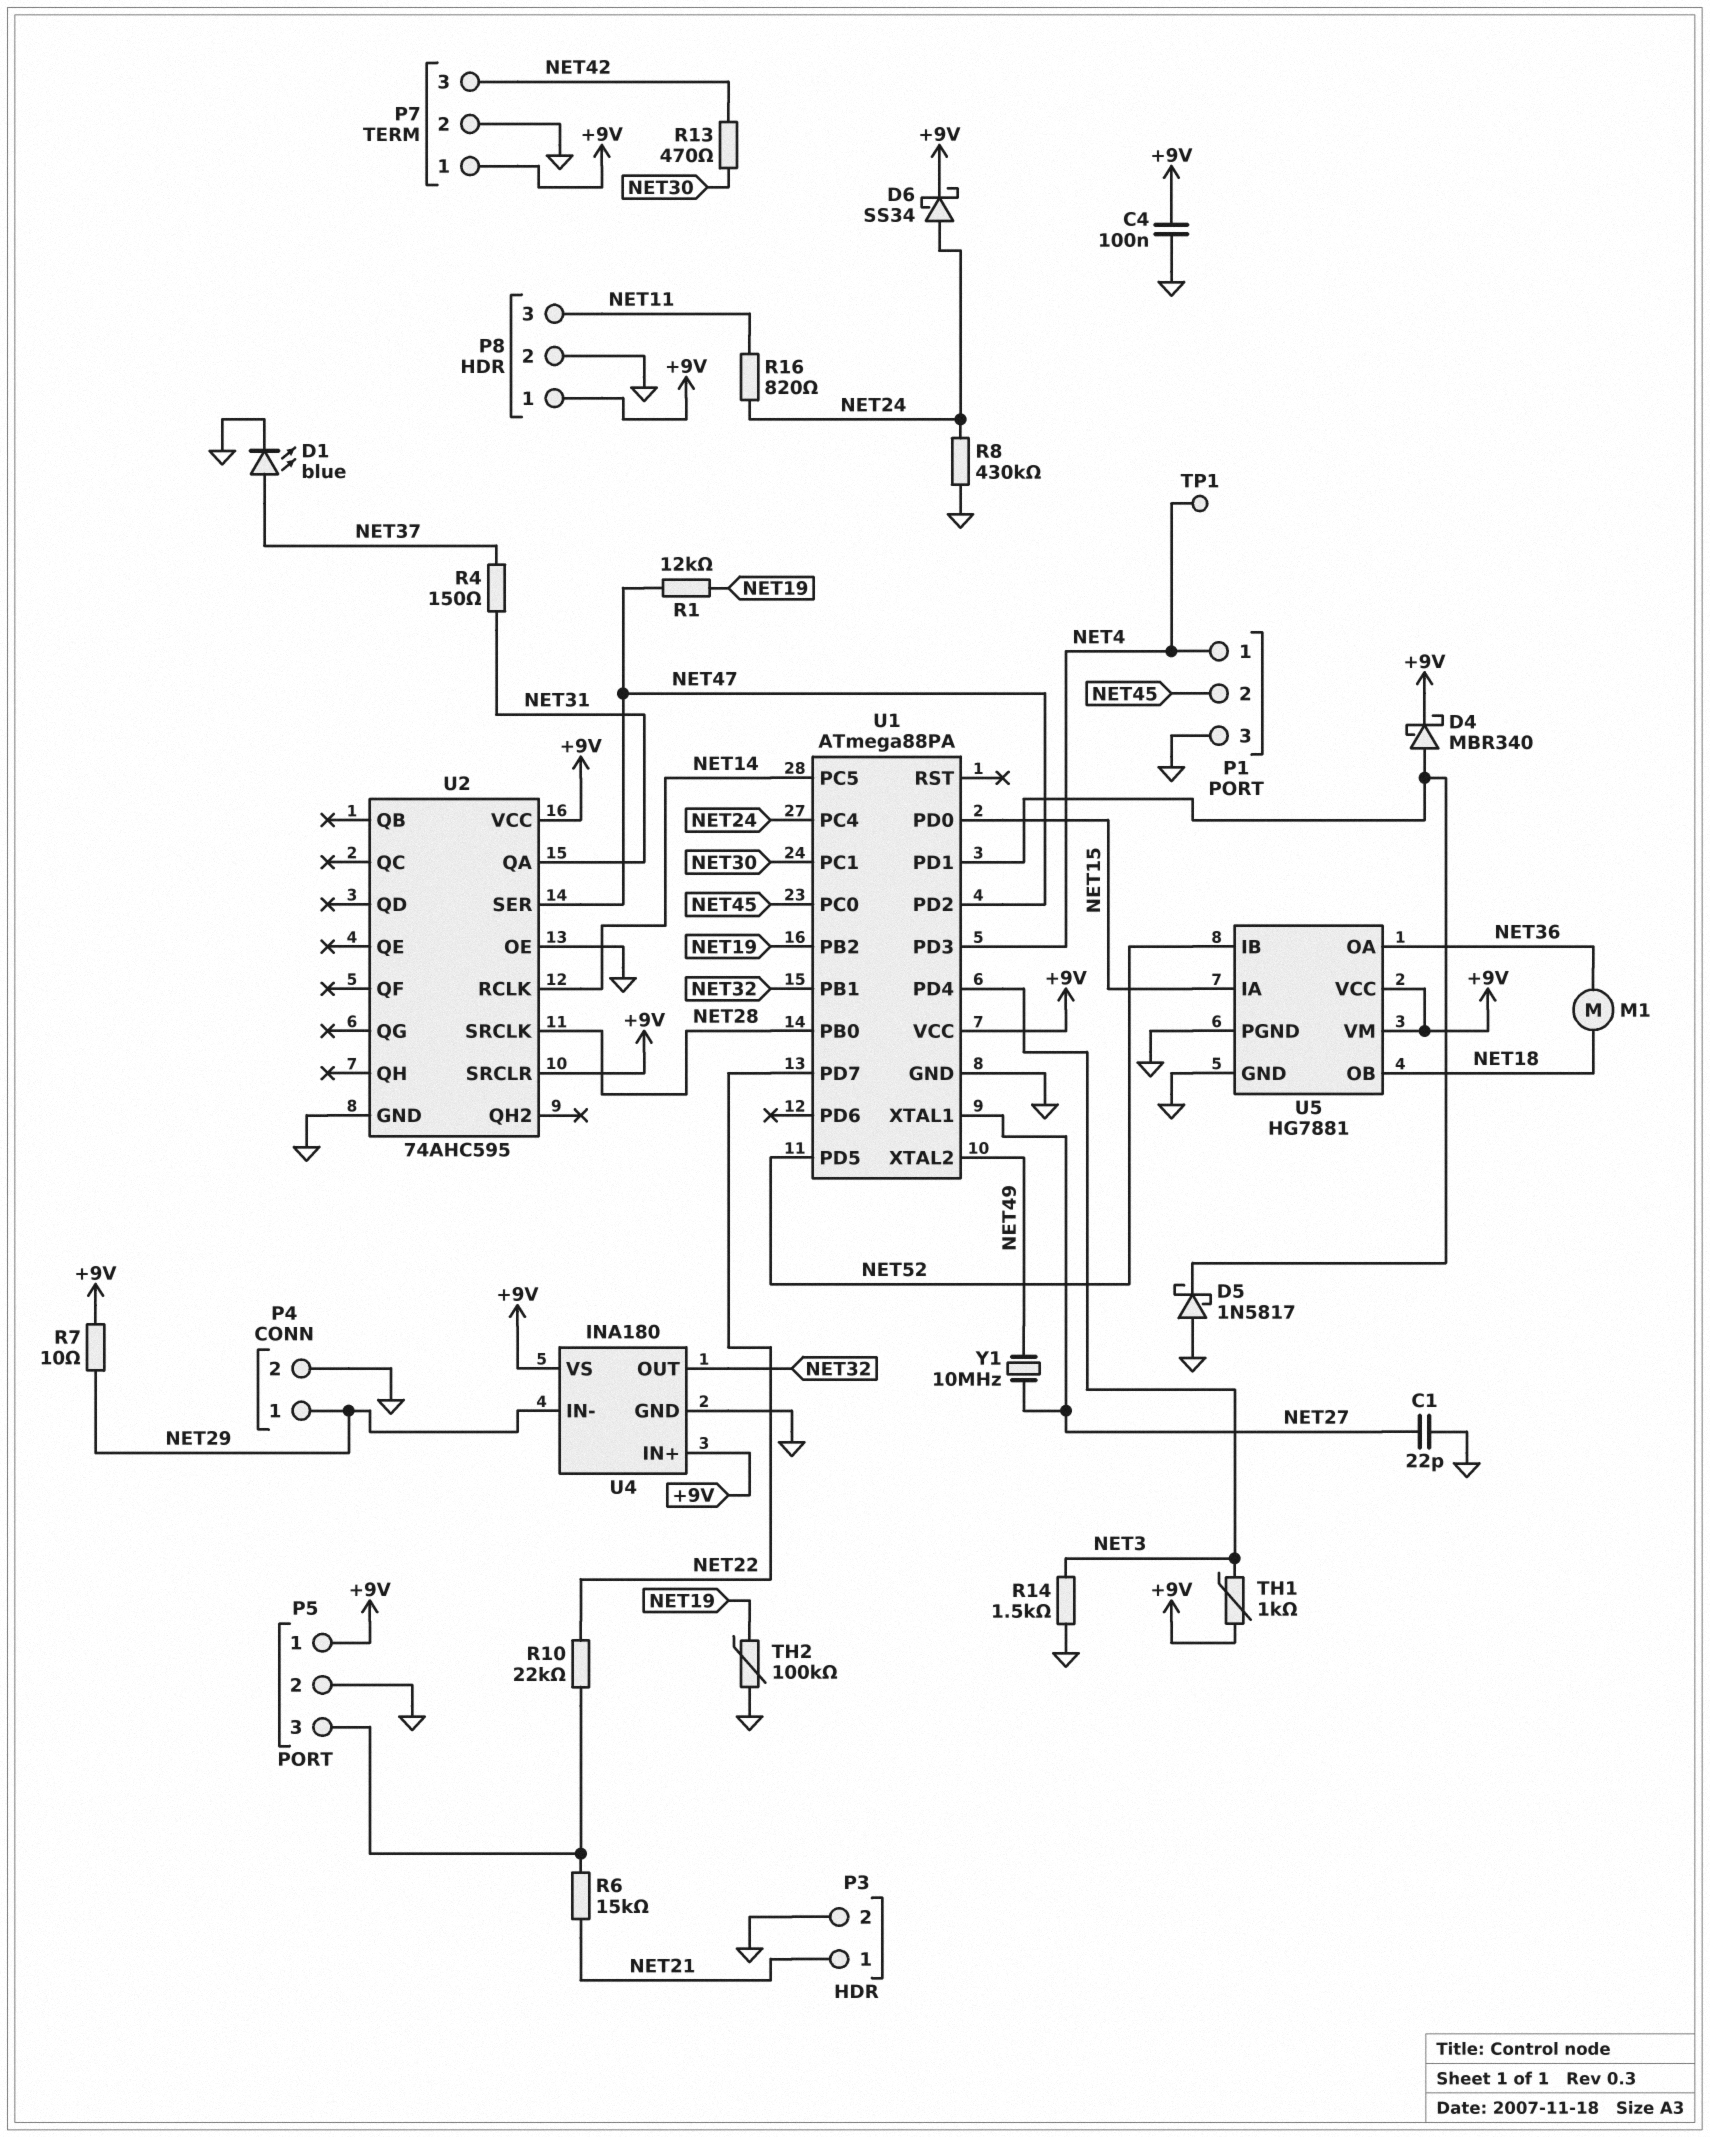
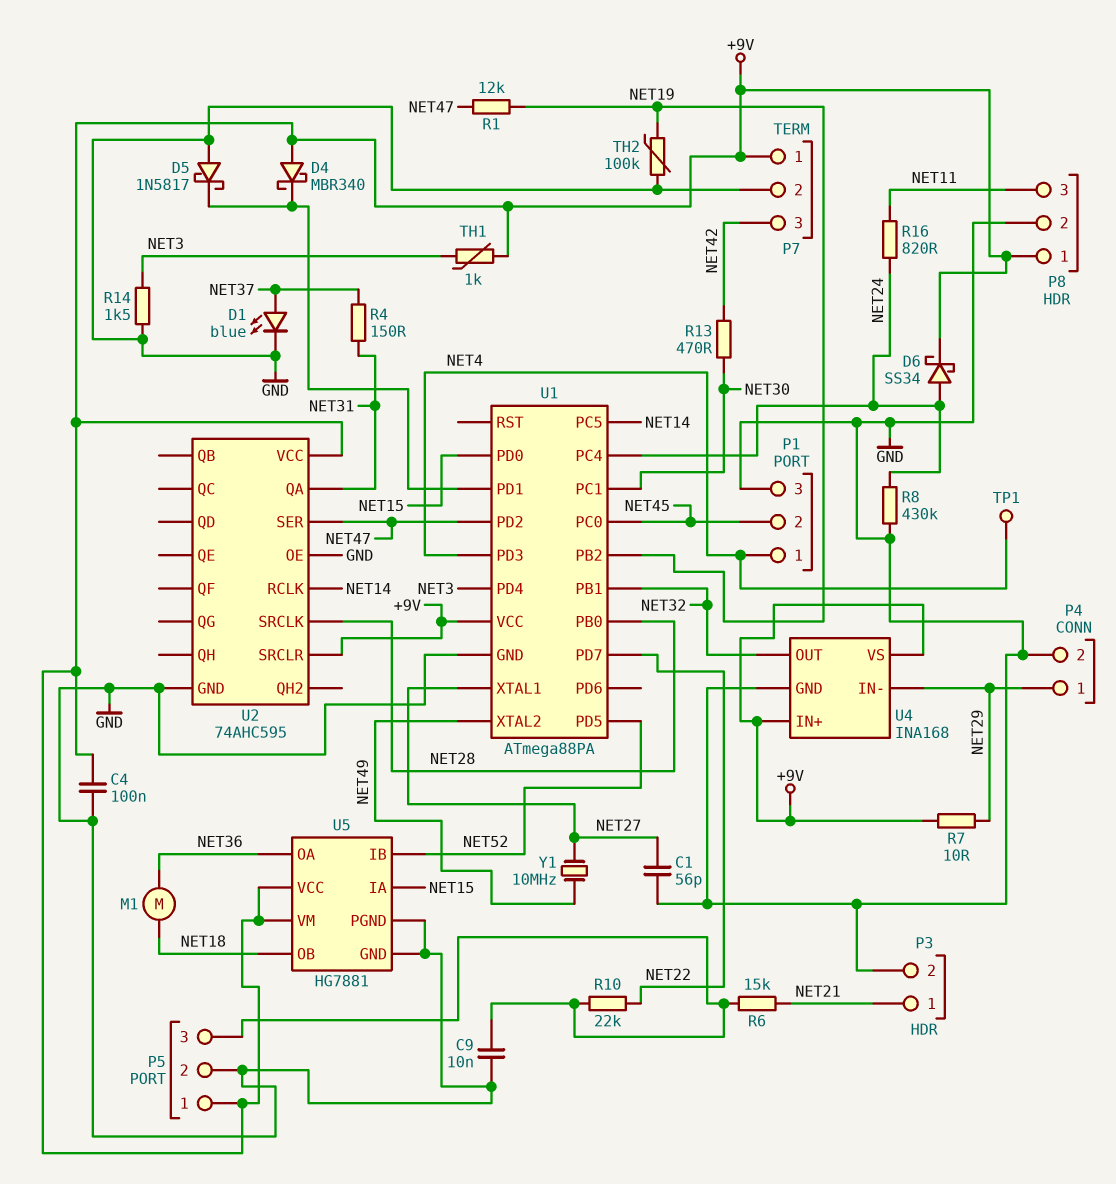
C1: 22pF (GND, NET27) -> 56pF (GND, NET27)
C9: none -> 10nF (GND, P5/3)
D4: schottky MBR340 (A U1/PD1, K +9V) -> schottky MBR340 (A +9V, K U1/PD1)
U4: INA180 -> INA168

